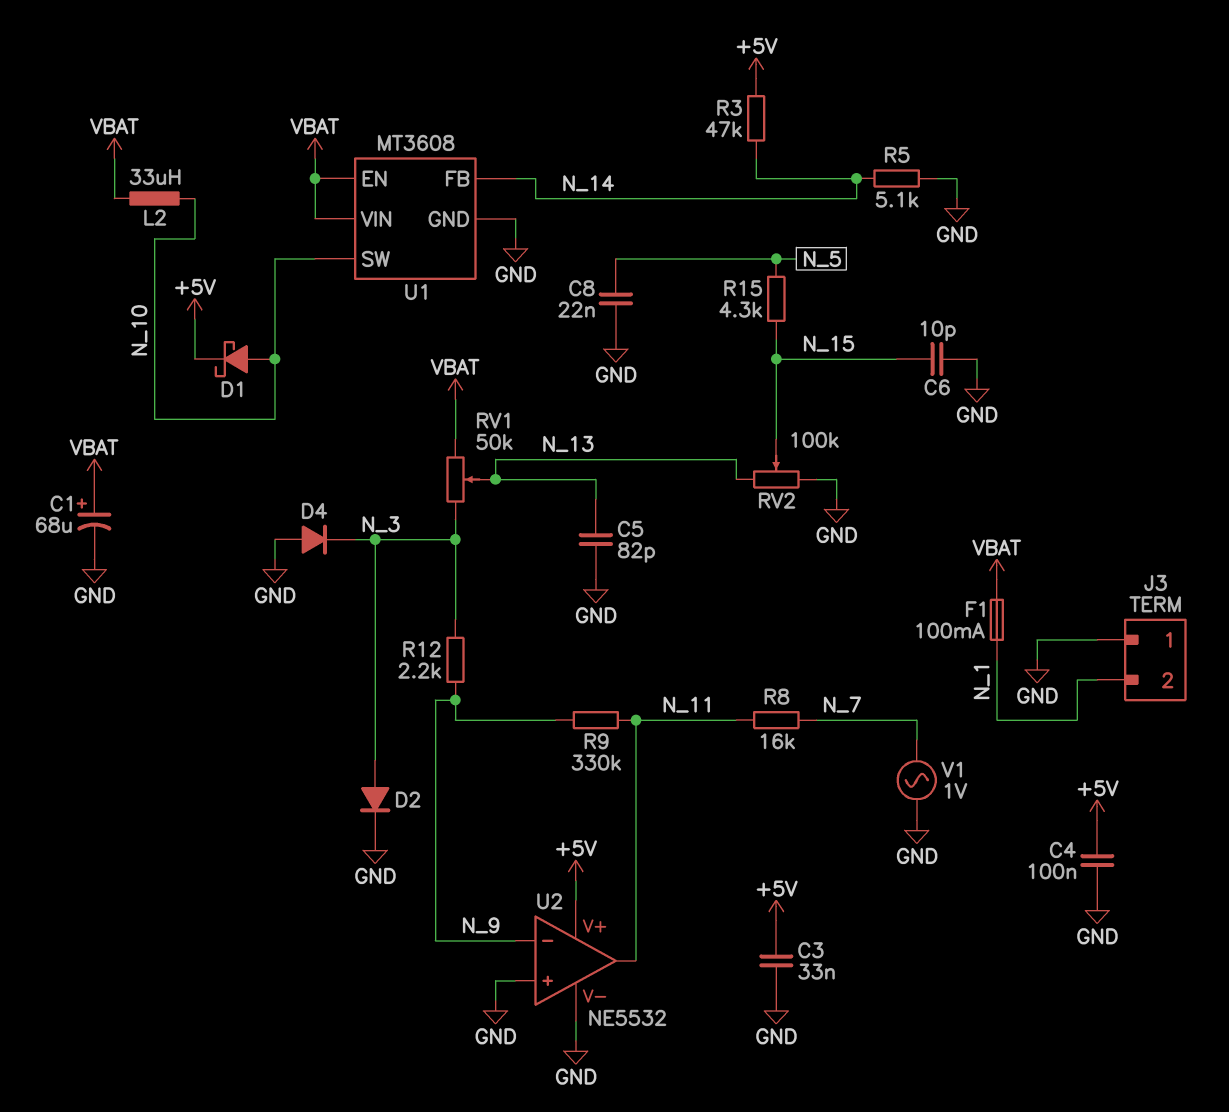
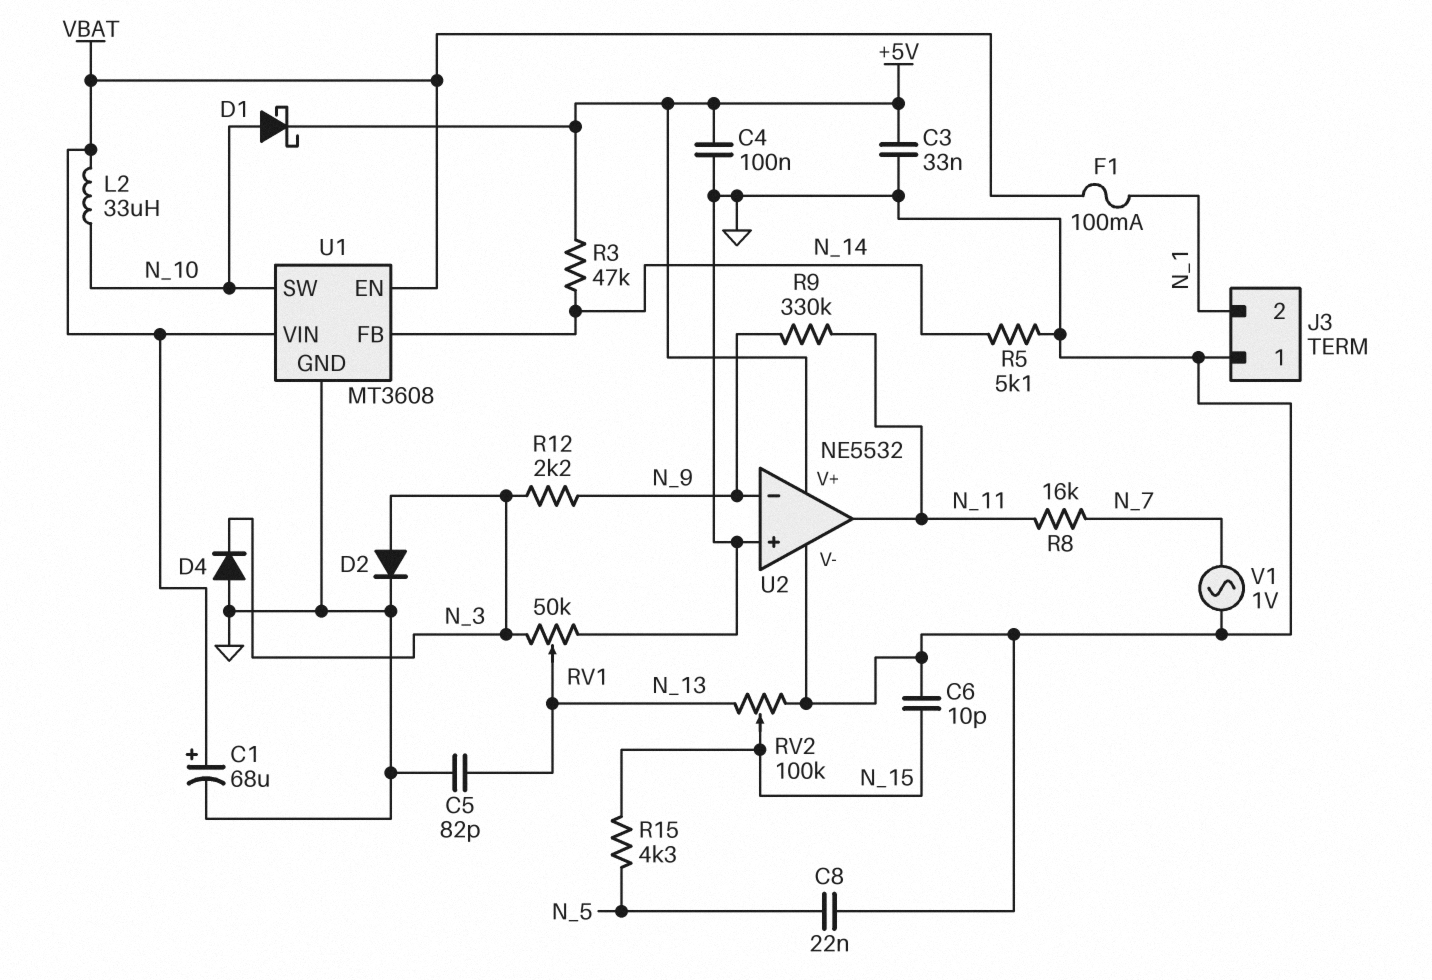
RV1: 50k (N_3, VBAT, wiper N_13) -> 50k (GND, N_3, wiper N_13)

